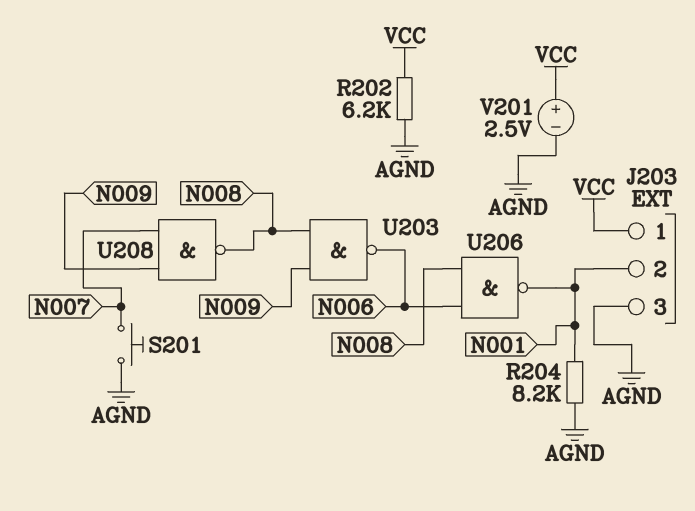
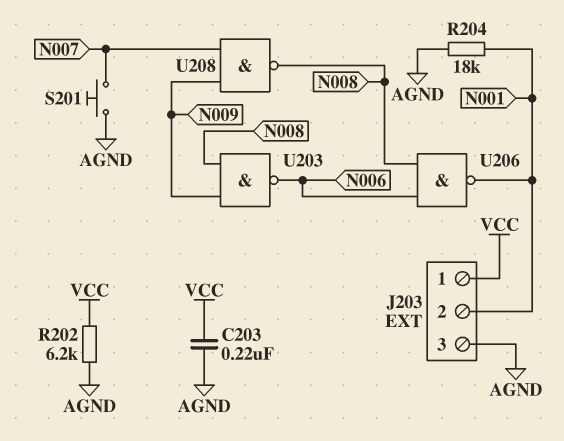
C203: none -> 220nF (AGND, VCC)
R204: 8.2k (AGND, N001) -> 18k (AGND, N001)
V201: 2.5V (plus VCC, minus AGND) -> none

